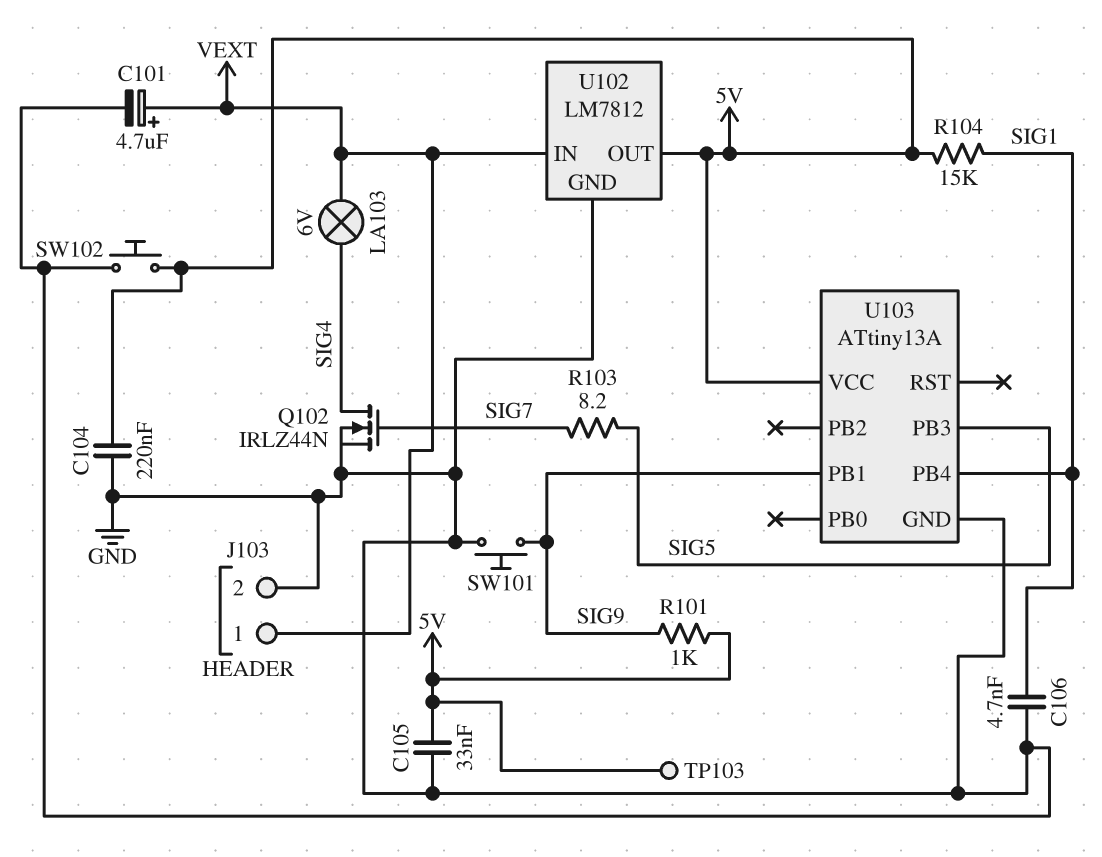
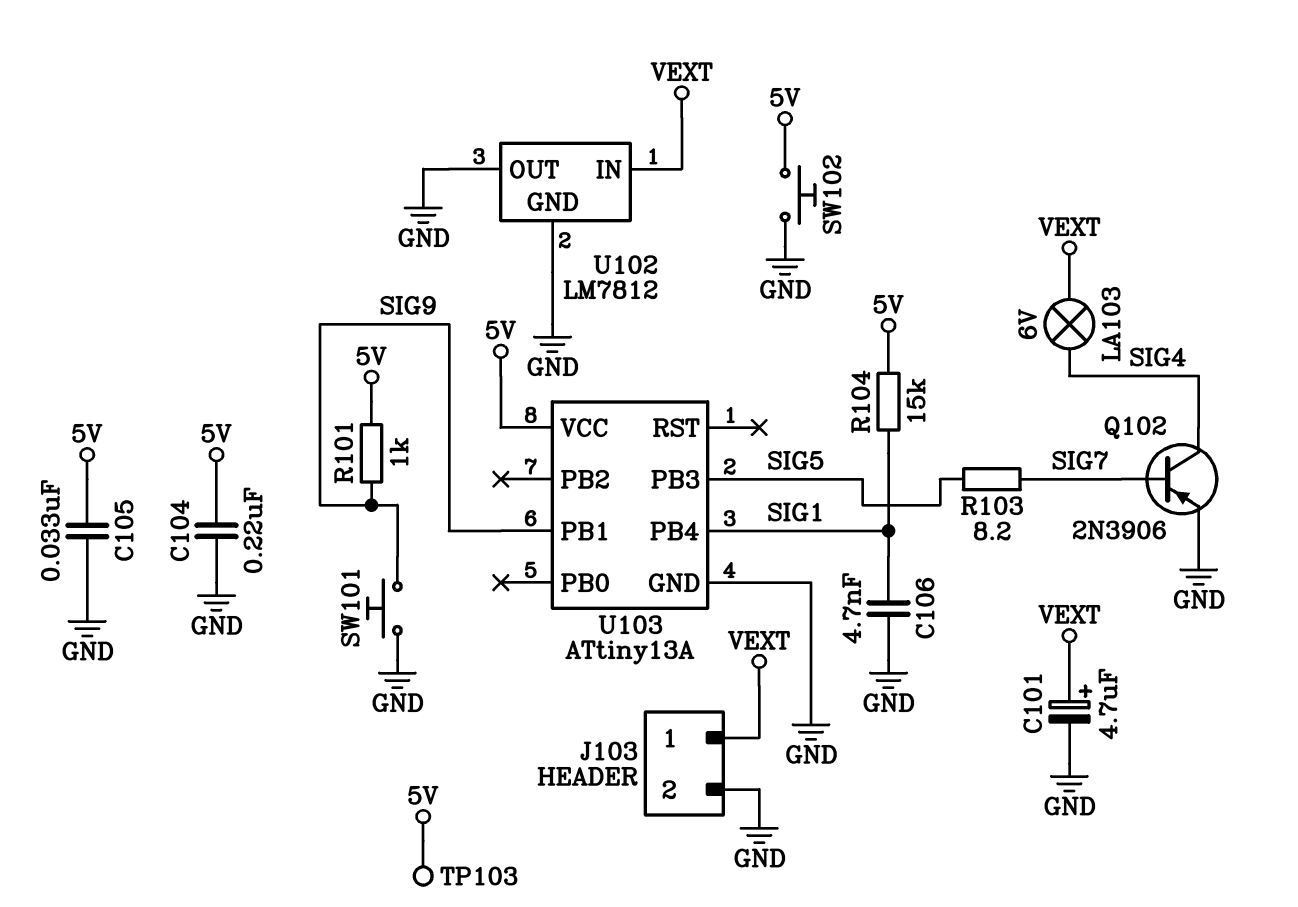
Q102: NMOS IRLZ44N (G SIG7, D SIG4, S GND) -> PNP 2N3906 (B SIG7, C SIG4, E GND)
U102 pin OUT: 5V -> GND

